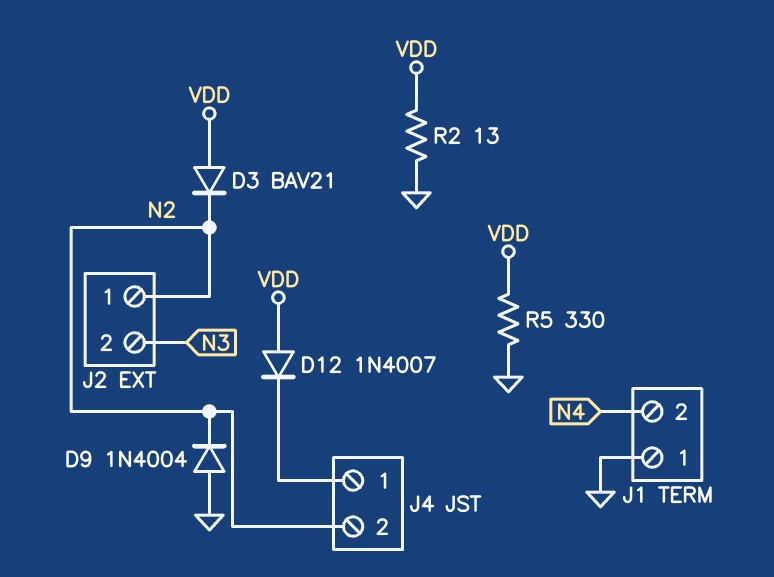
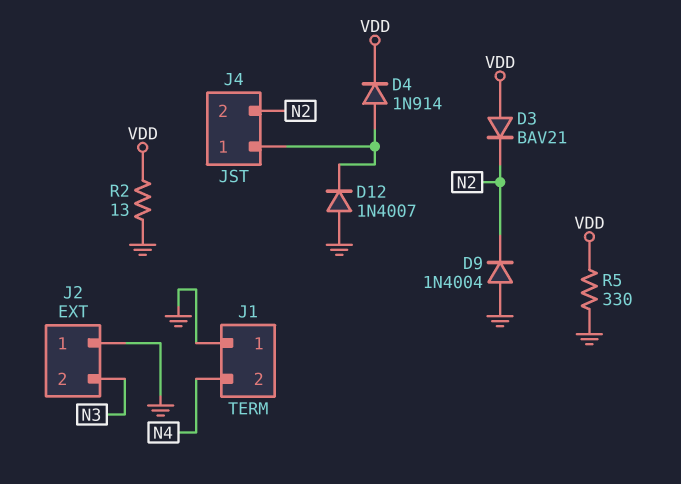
D4: none -> diode 1N914 (A J4/1, K VDD)
D12: diode 1N4007 (A VDD, K J4/1) -> diode 1N4007 (A GND, K J4/1)
J2 pin 1: N2 -> GND

